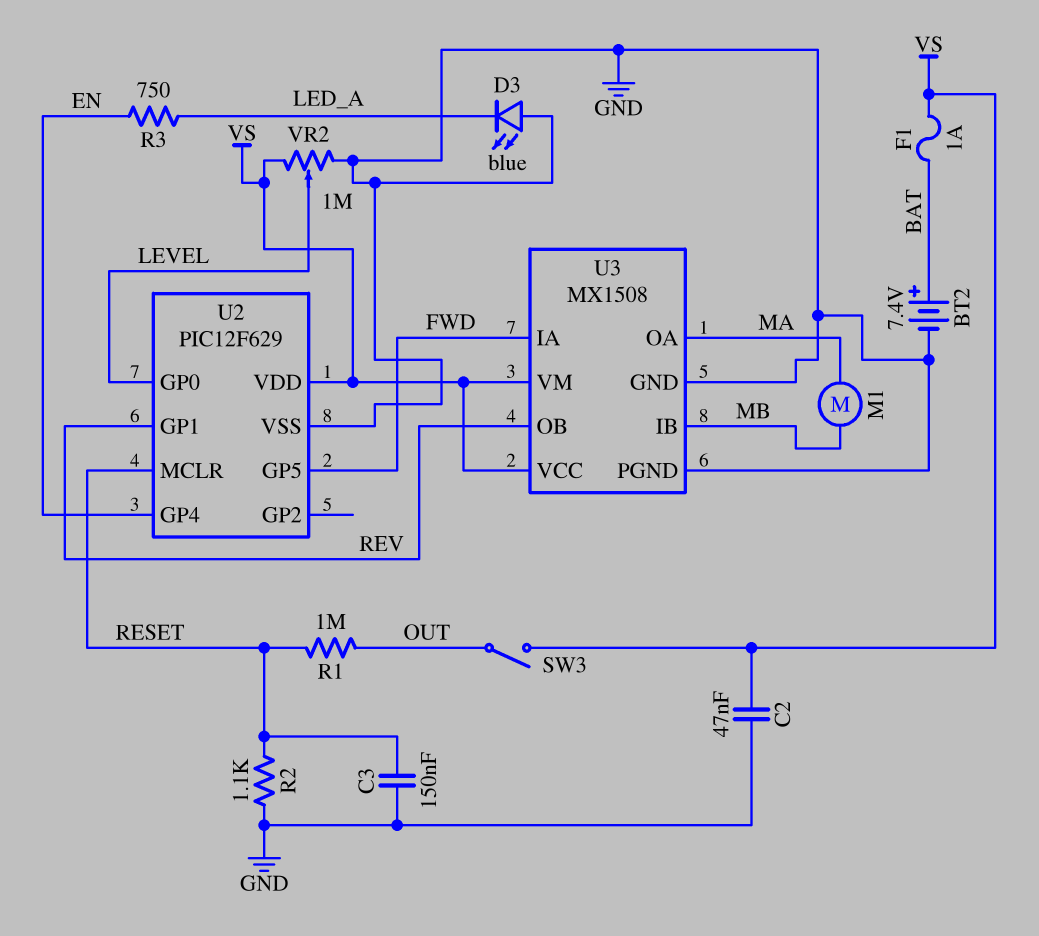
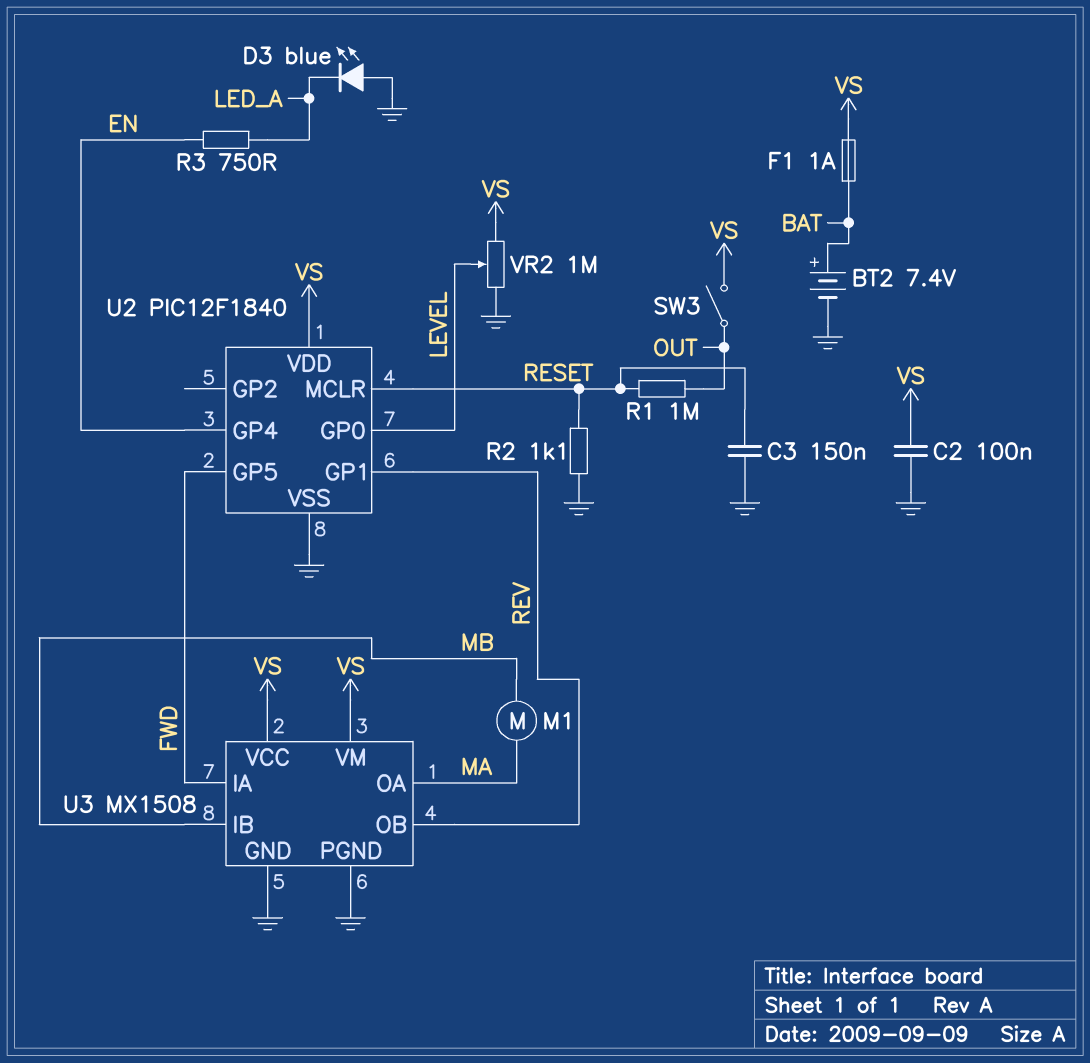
C2: 47nF (GND, VS) -> 100nF (GND, VS)
U2: PIC12F629 -> PIC12F1840

